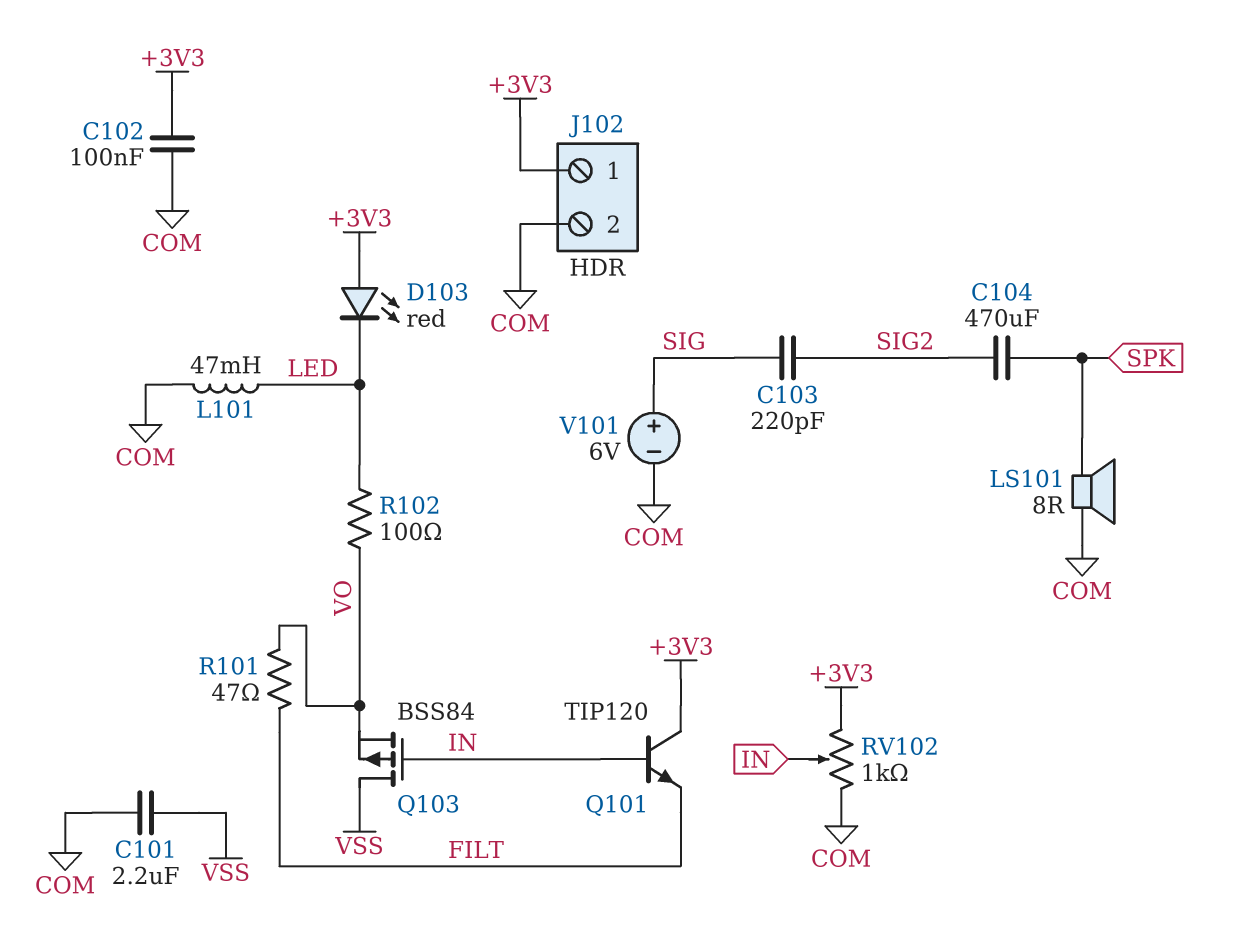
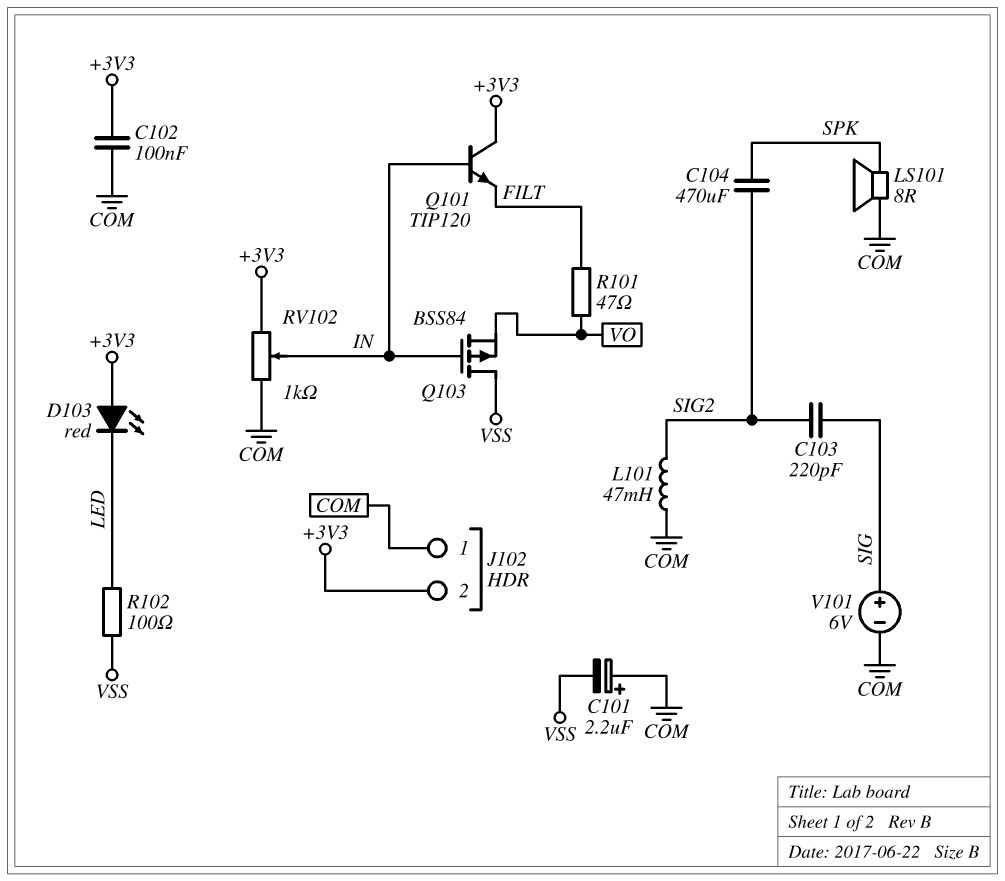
C101: 2.2uF (COM, VSS) -> 2.2uF (plus COM, minus VSS)
J102 pin 1: +3V3 -> COM
J102 pin 2: COM -> +3V3
L101: 47mH (COM, LED) -> 47mH (COM, SIG2)
R102: 100 (LED, VO) -> 100 (LED, VSS)

